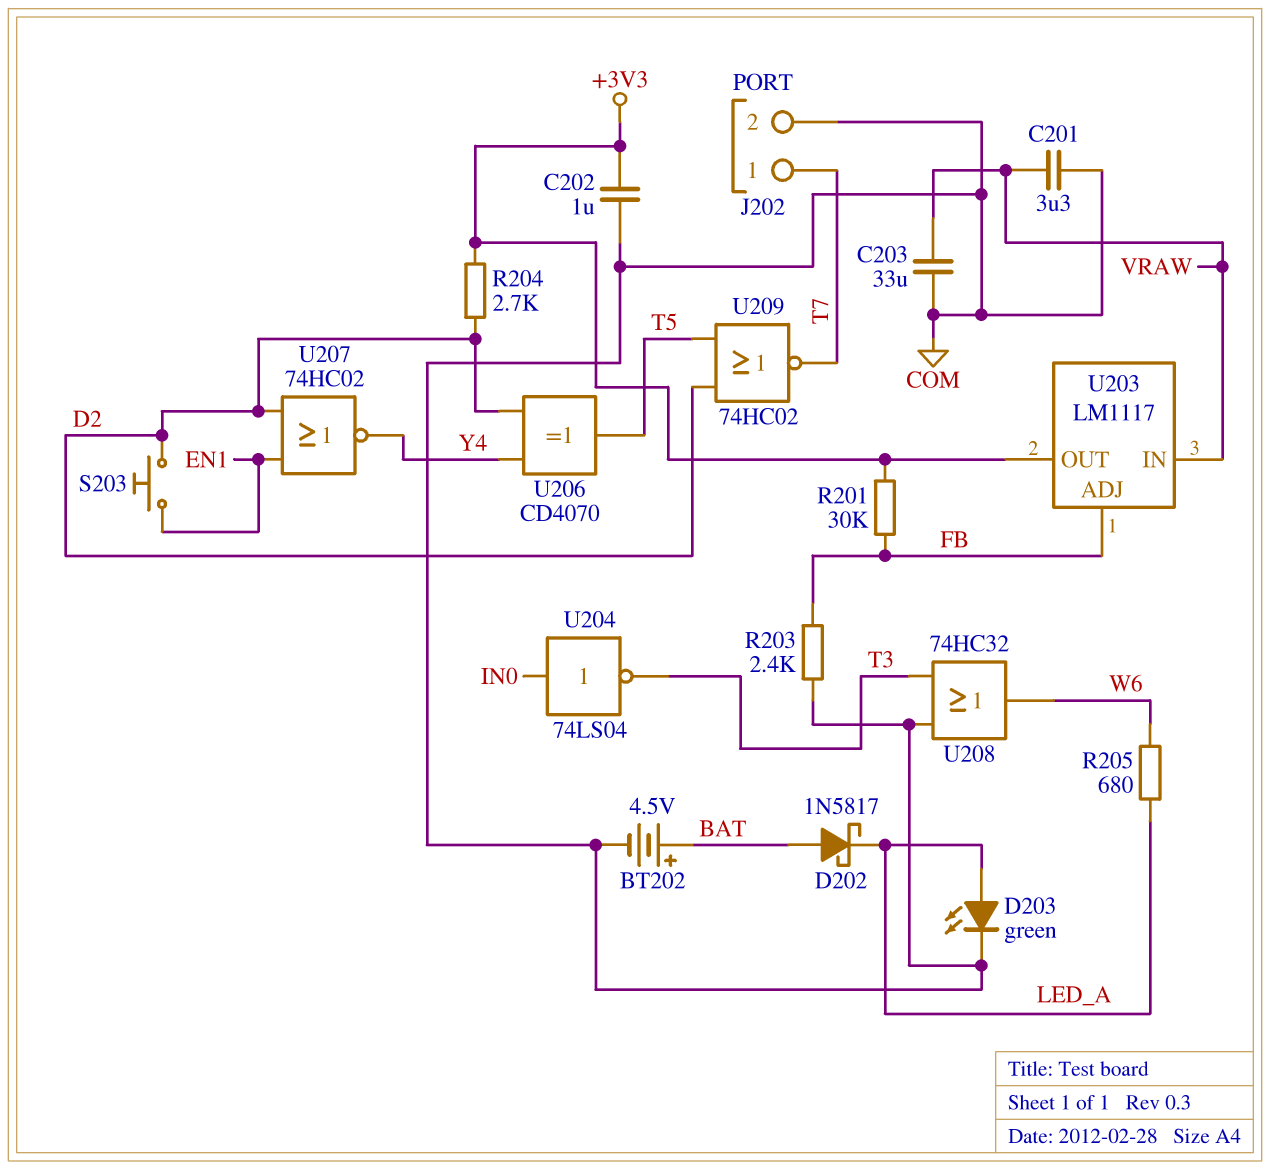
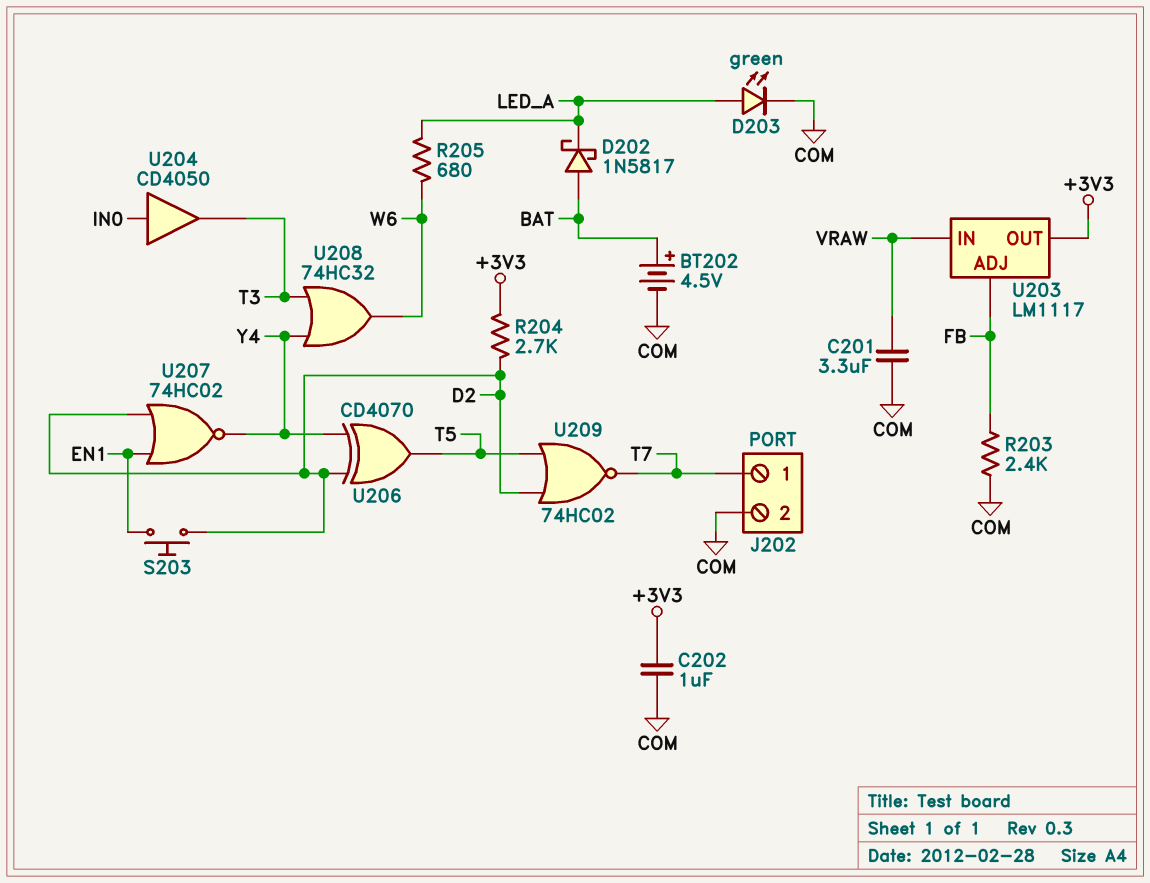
C203: 33uF (COM, VRAW) -> none
R201: 30k (+3V3, FB) -> none
U204: NOT 74LS04 (in IN0, out T3) -> buffer CD4050 (in IN0, out T3)
U208: OR 74HC32 (in COM, in T3, out W6) -> OR 74HC32 (in T3, in Y4, out W6)

